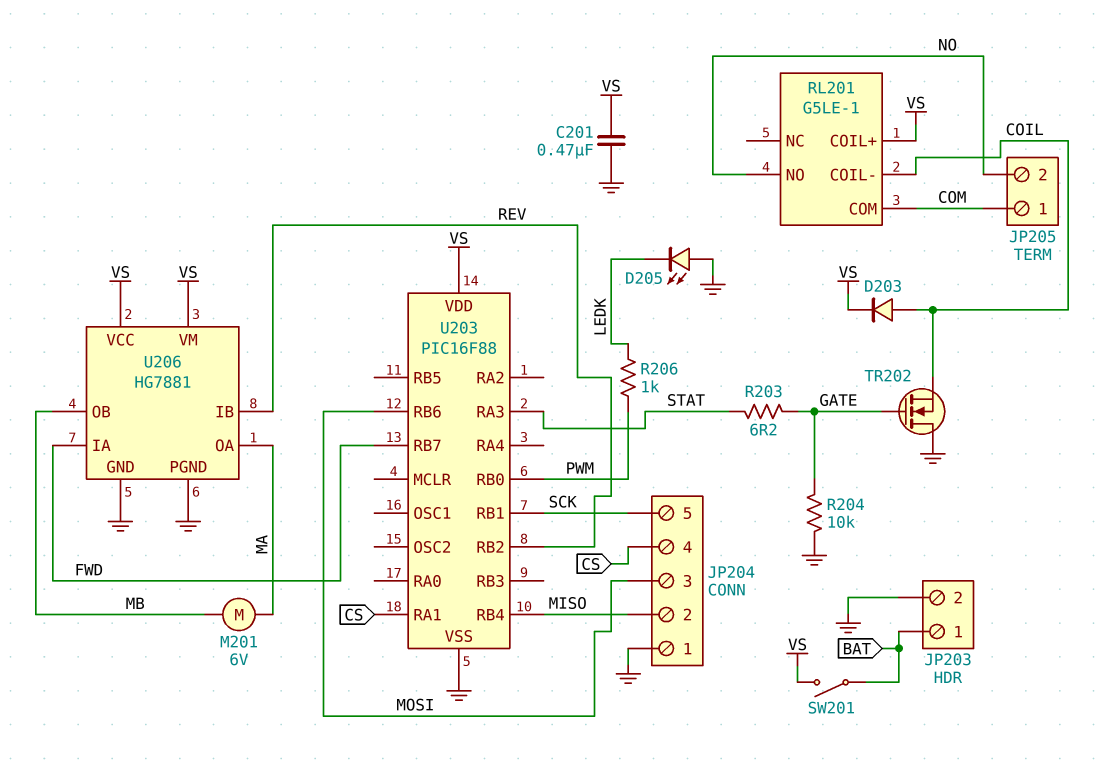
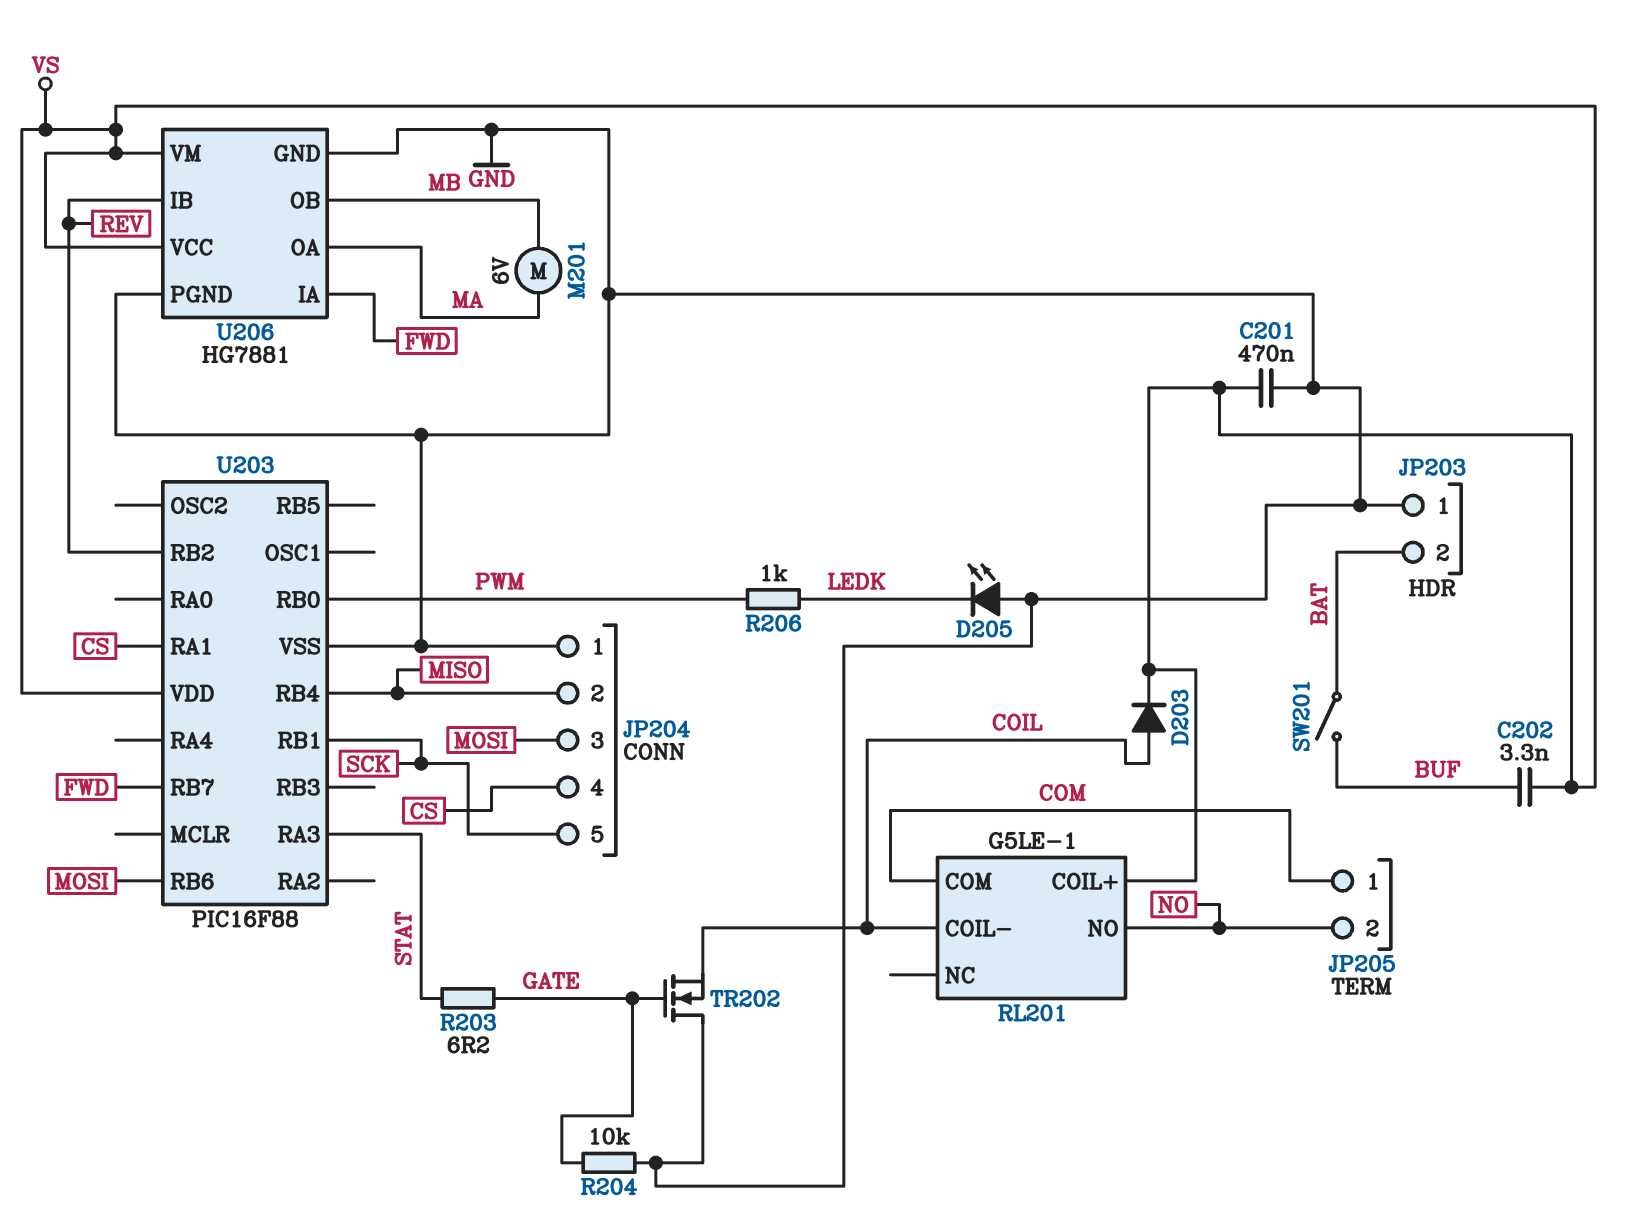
C202: none -> 3.3nF (BUF, VS)
JP203 pin 1: BAT -> GND
JP203 pin 2: GND -> BAT
SW201: switch (BAT, VS) -> switch (BAT, BUF)

